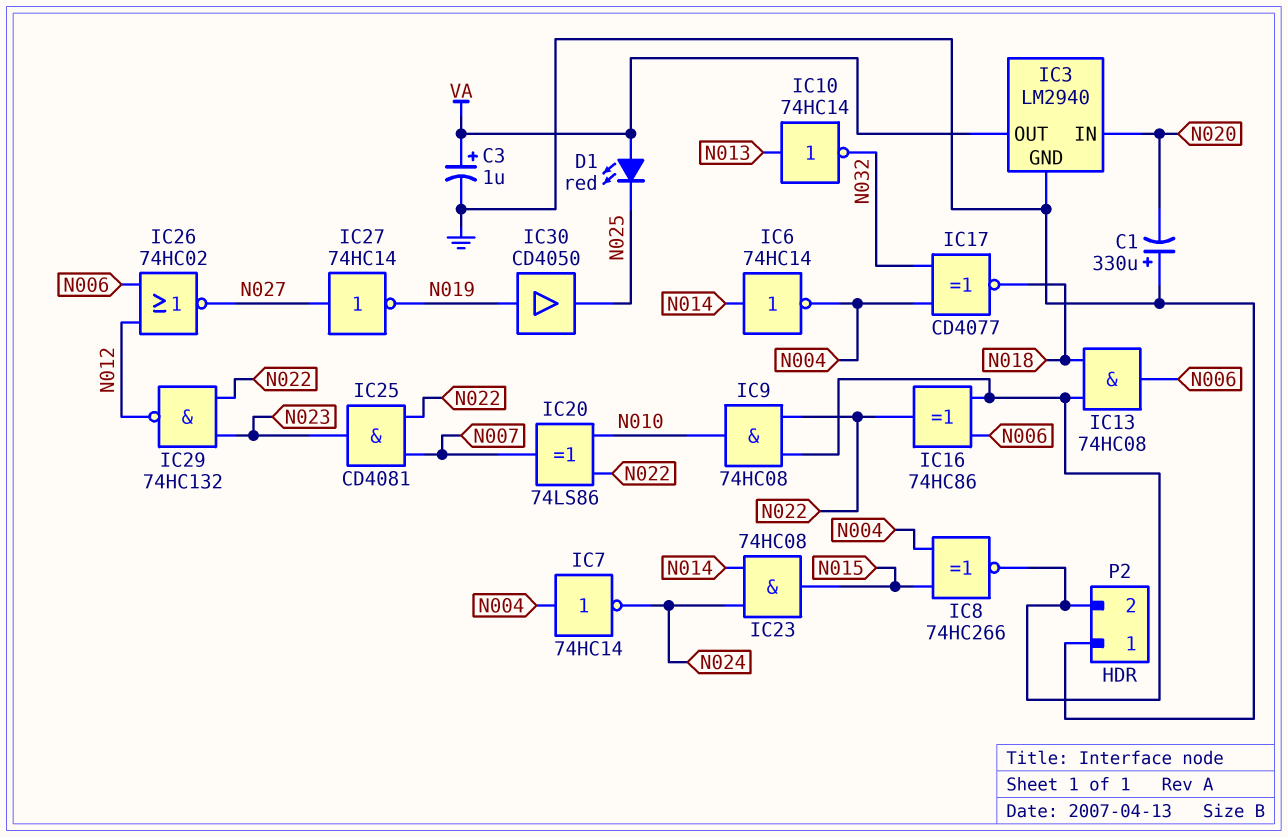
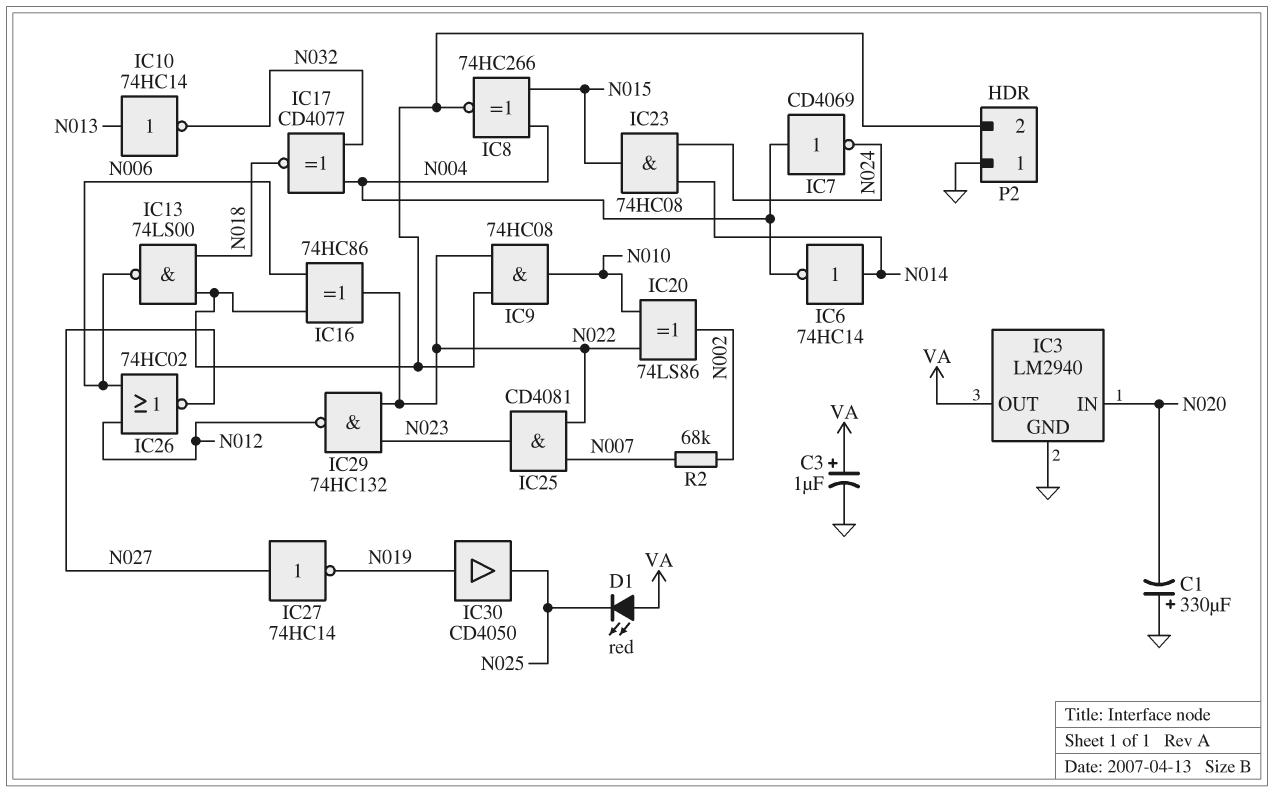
IC7: NOT 74HC14 (in N004, out N024) -> NOT CD4069 (in N004, out N024)
IC13: AND 74HC08 (in N018, in P2/2, out N006) -> NAND 74LS00 (in N018, in P2/2, out N006)
IC20: XOR 74LS86 (in N010, in N022, out N007) -> XOR 74LS86 (in N010, in N022, out N002)
R2: none -> 68k (N002, N007)

